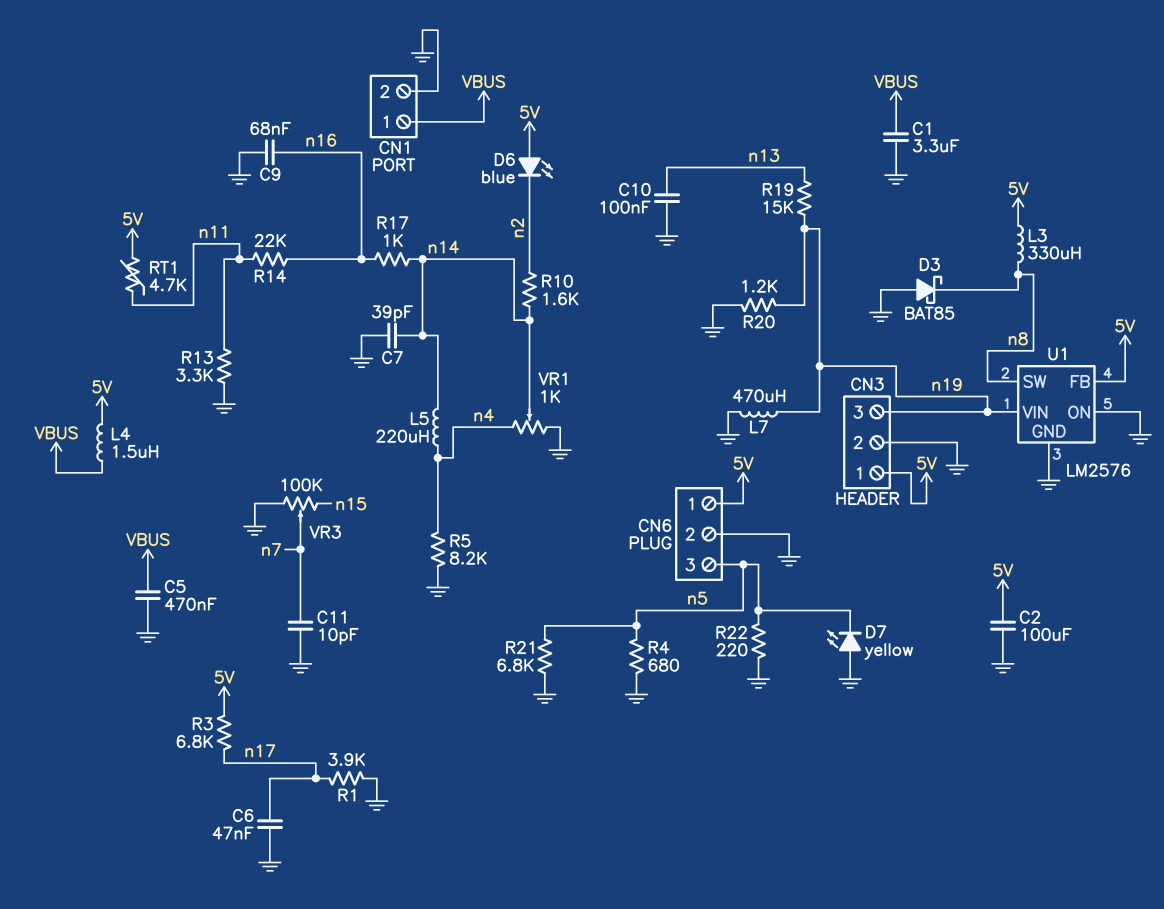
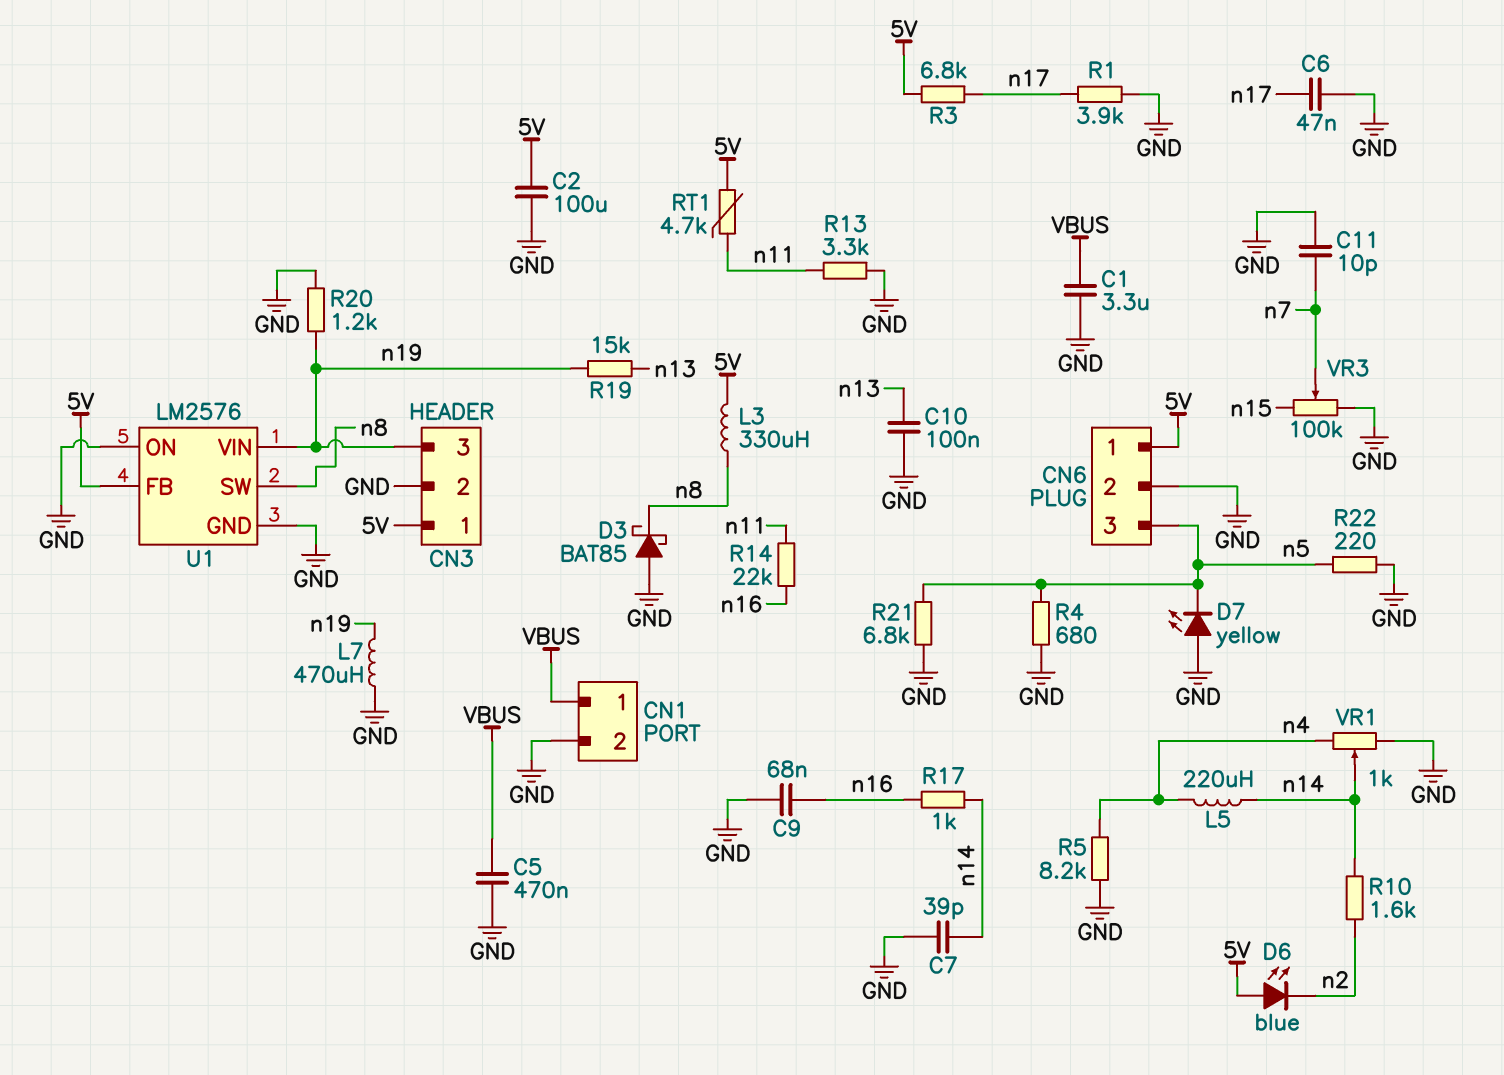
L4: 1.5uH (5V, VBUS) -> none

